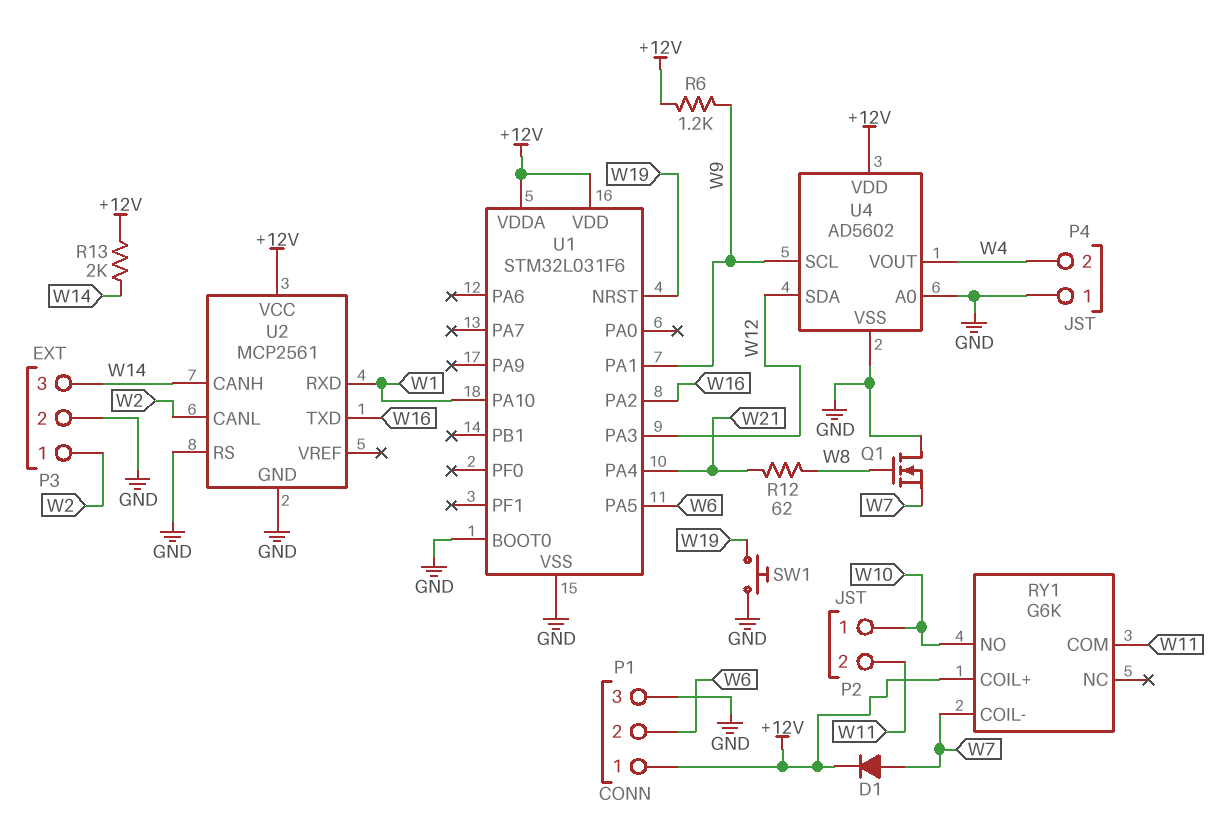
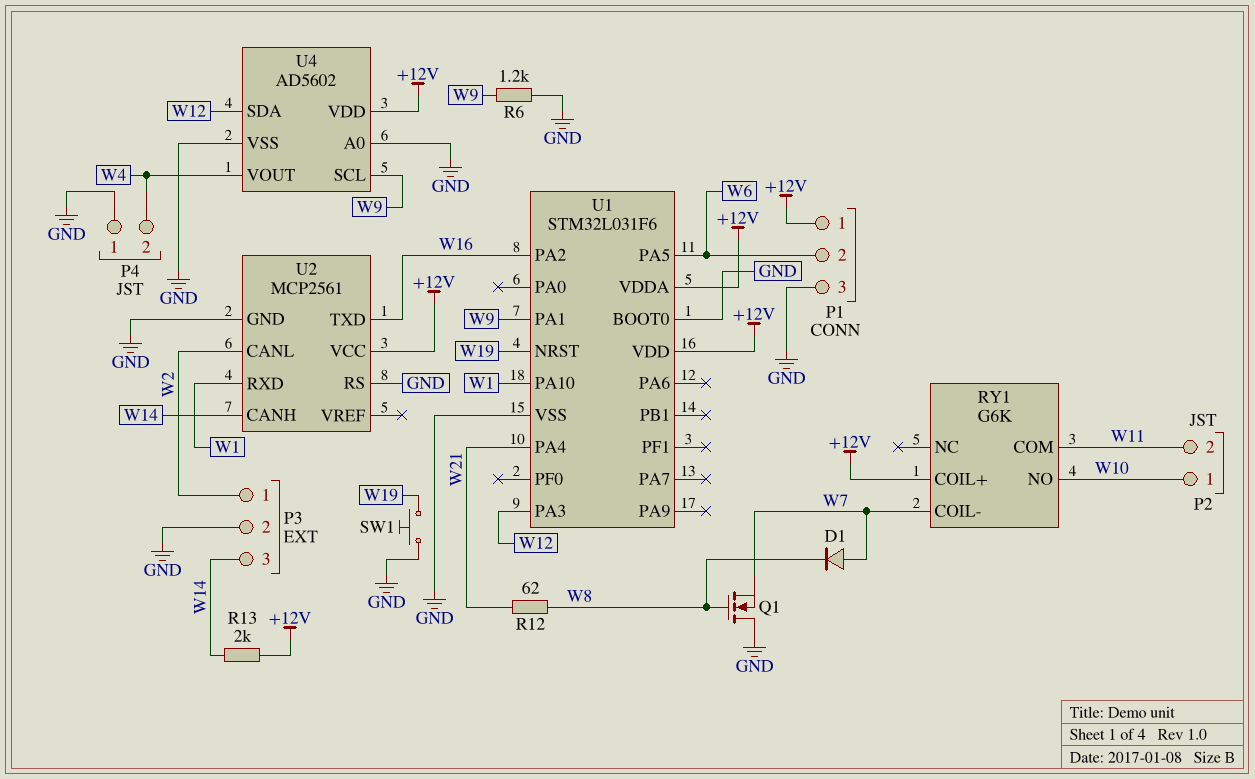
D1: diode (A W7, K +12V) -> diode (A W7, K W8)
R6: 1.2k (+12V, W9) -> 1.2k (GND, W9)

